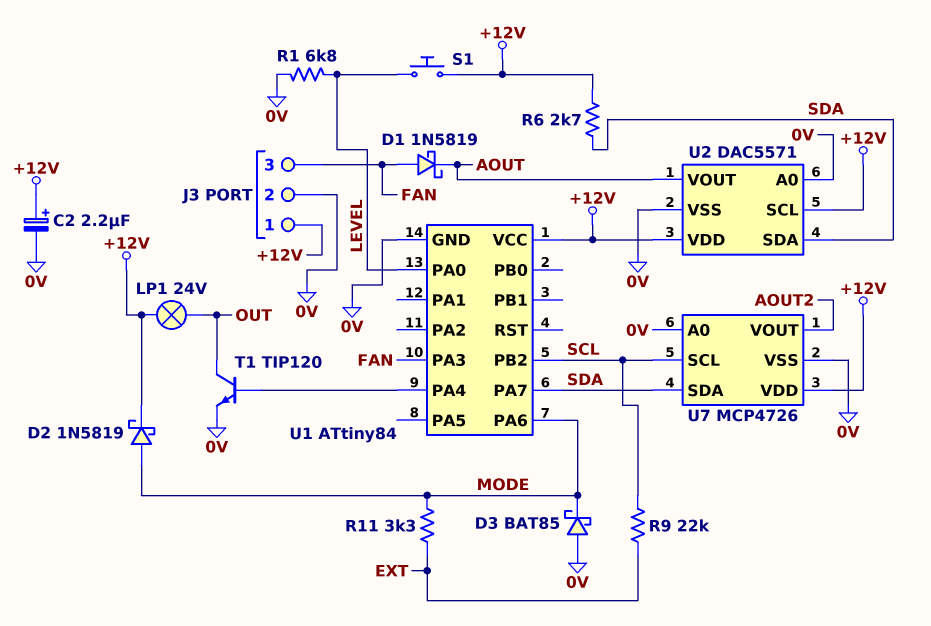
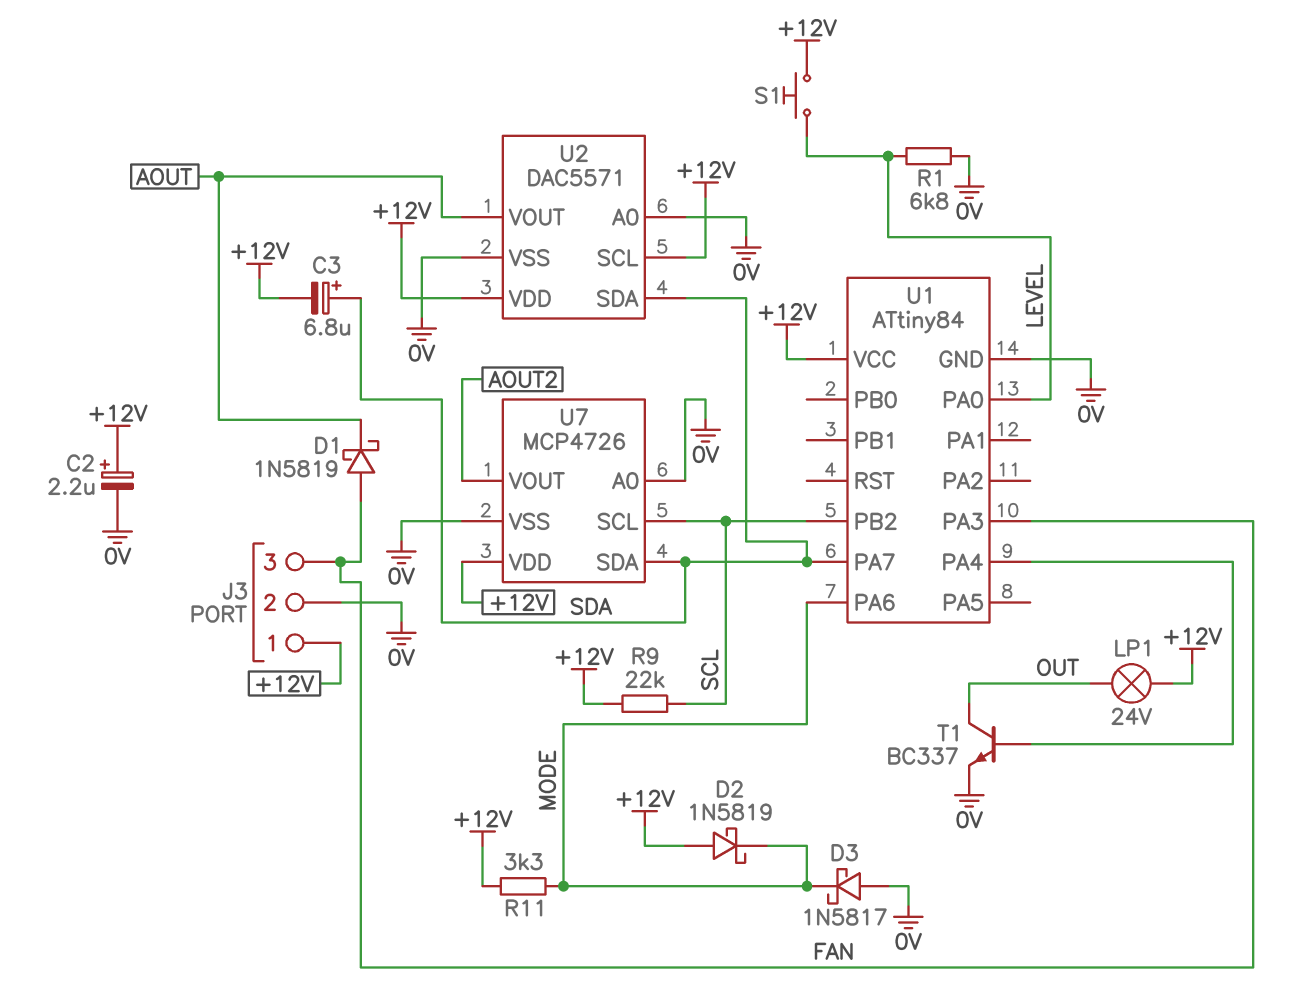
C3: none -> 6.8uF (plus SDA, minus +12V)
D2: schottky 1N5819 (A MODE, K +12V) -> schottky 1N5819 (A +12V, K MODE)
D3: schottky BAT85 (A 0V, K MODE) -> schottky 1N5817 (A 0V, K MODE)
R6: 2.7k (+12V, SDA) -> none
R9: 22k (EXT, SCL) -> 22k (+12V, SCL)
R11: 3.3k (EXT, MODE) -> 3.3k (+12V, MODE)
T1: NPN TIP120 (B U1/PA4, C OUT, E 0V) -> NPN BC337 (B U1/PA4, C OUT, E 0V)

